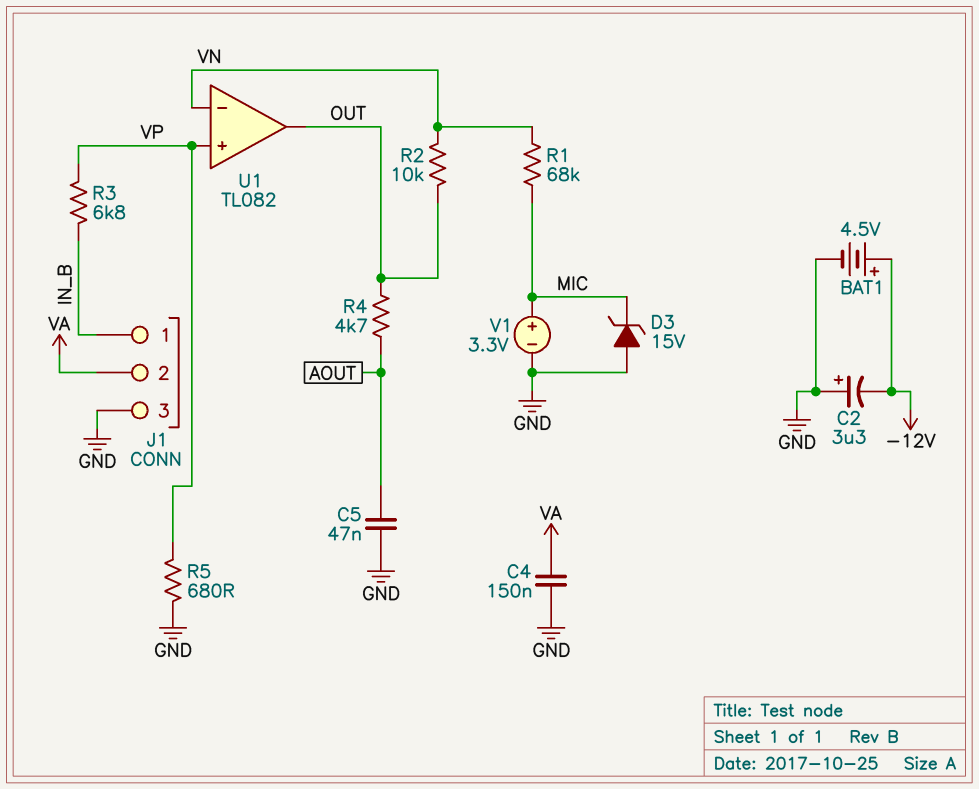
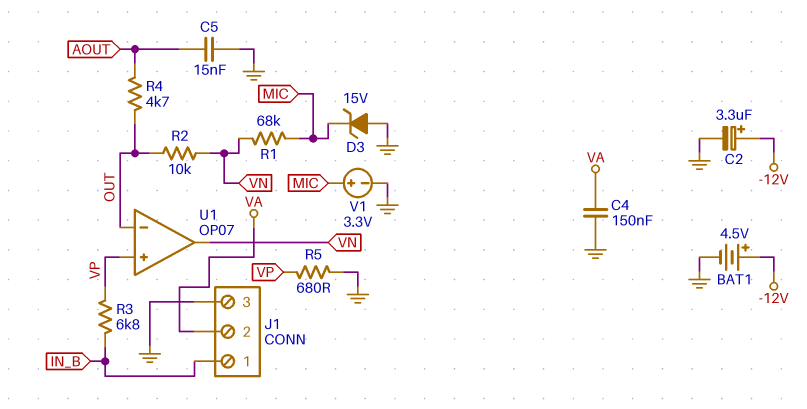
C2: 3.3uF (plus GND, minus -12V) -> 3.3uF (plus -12V, minus GND)
C5: 47nF (AOUT, GND) -> 15nF (AOUT, GND)
U1: TL082 -> OP07
U1 pin in-: VN -> OUT
U1 pin out: OUT -> VN

